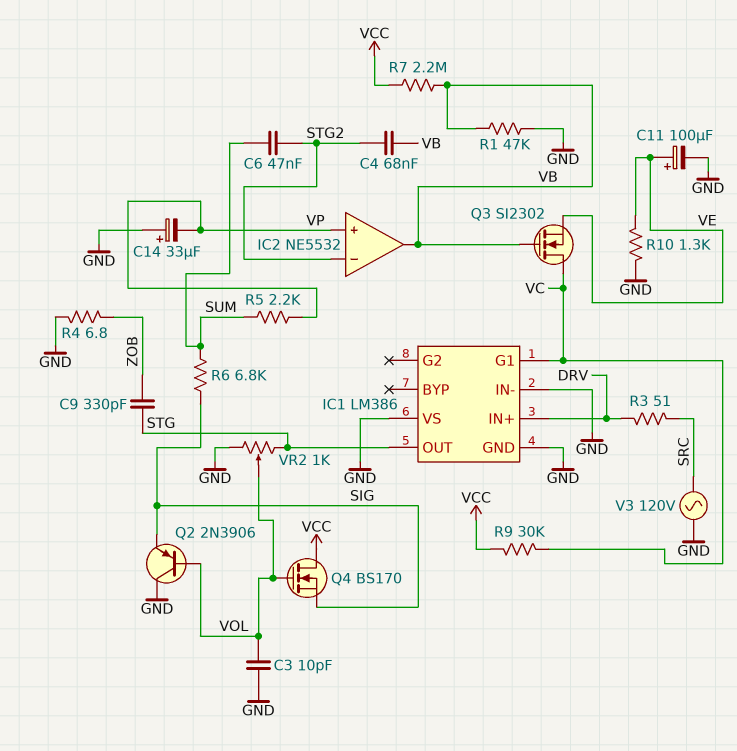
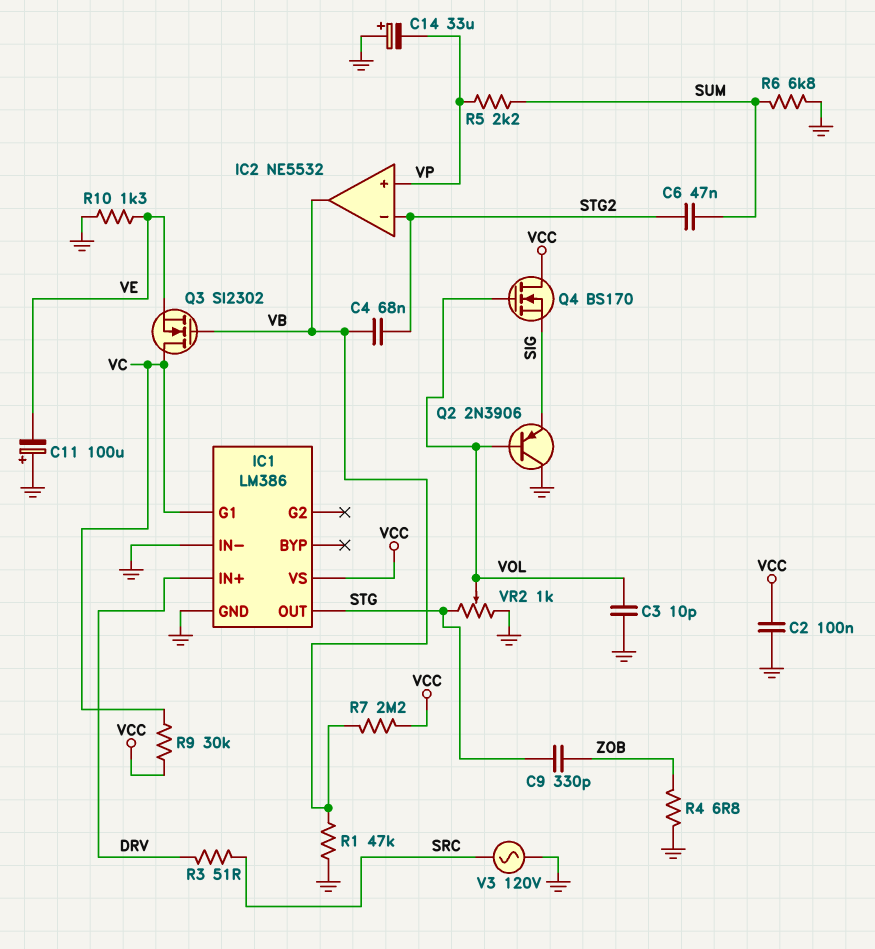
C2: none -> 100nF (GND, VCC)
C11: 100uF (plus VE, minus GND) -> 100uF (plus GND, minus VE)
IC1 pin VS: GND -> VCC
R6: 6.8k (SIG, SUM) -> 6.8k (GND, SUM)

